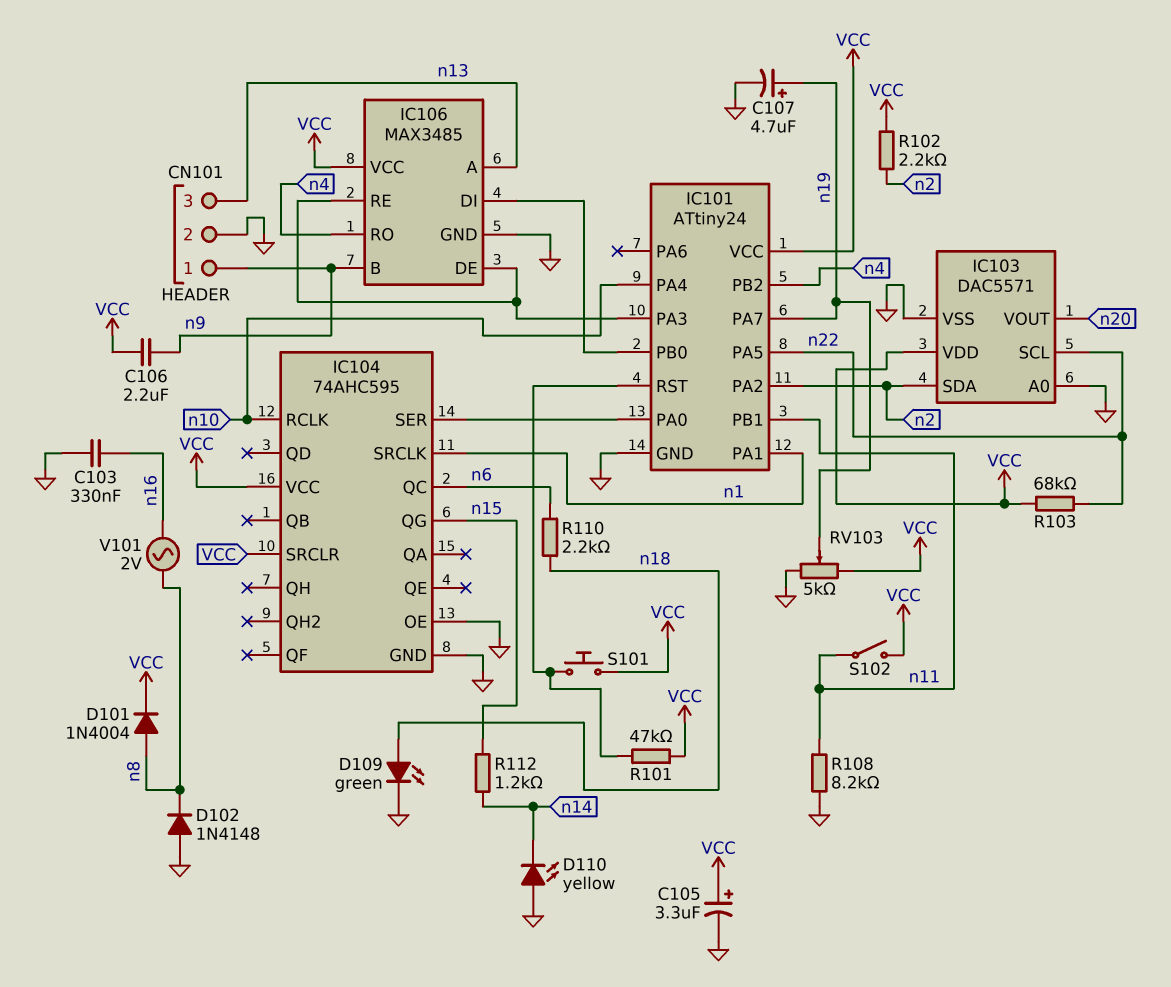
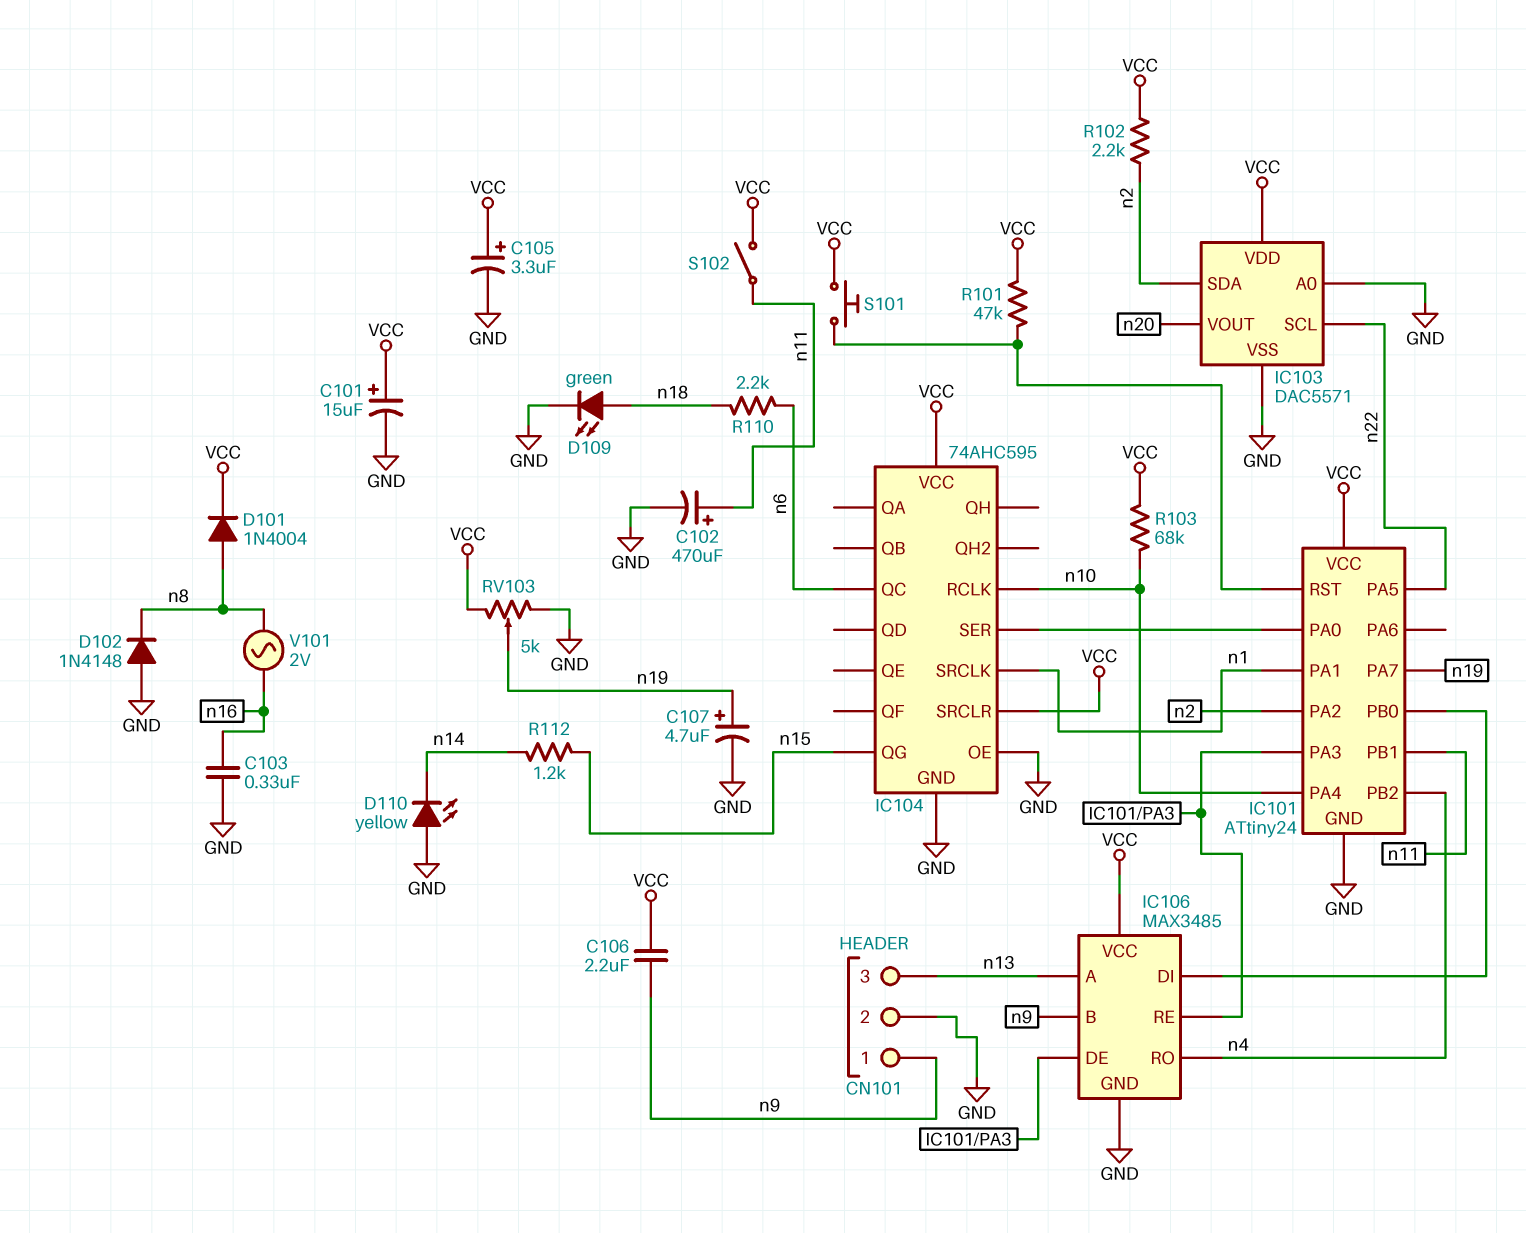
C101: none -> 15uF (plus VCC, minus GND)
C102: none -> 470uF (plus n11, minus GND)
R103: 68k (VCC, n22) -> 68k (VCC, n10)
R108: 8.2k (GND, n11) -> none

